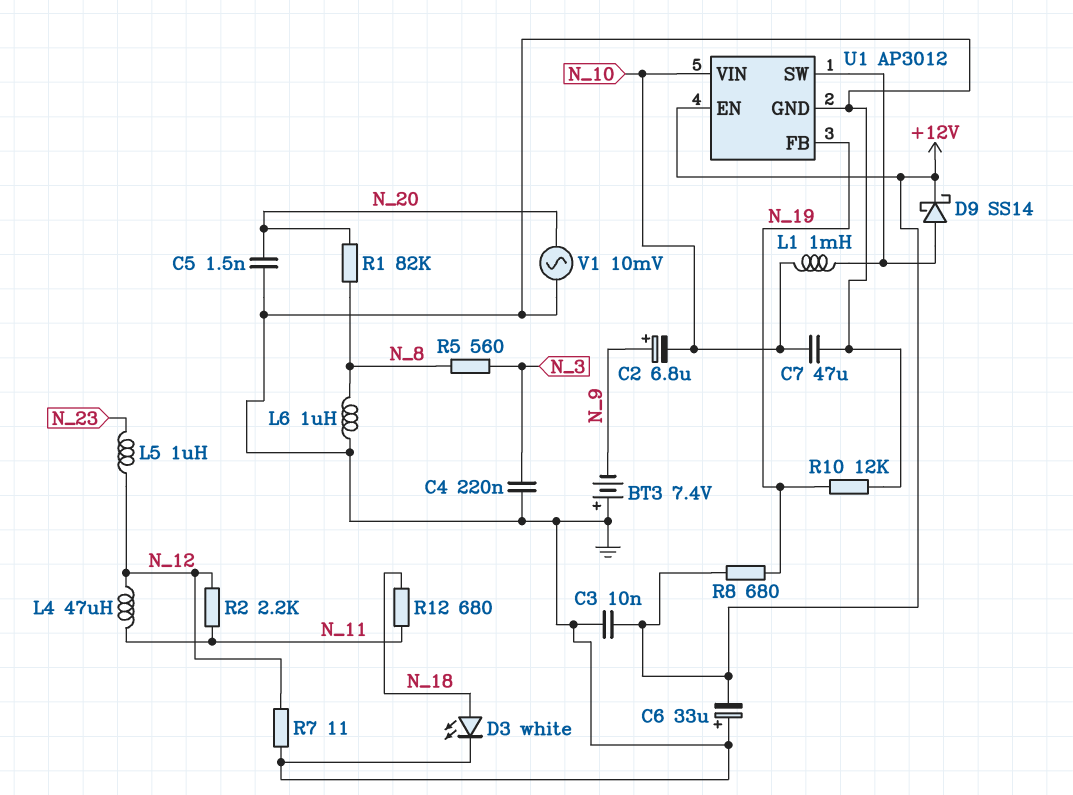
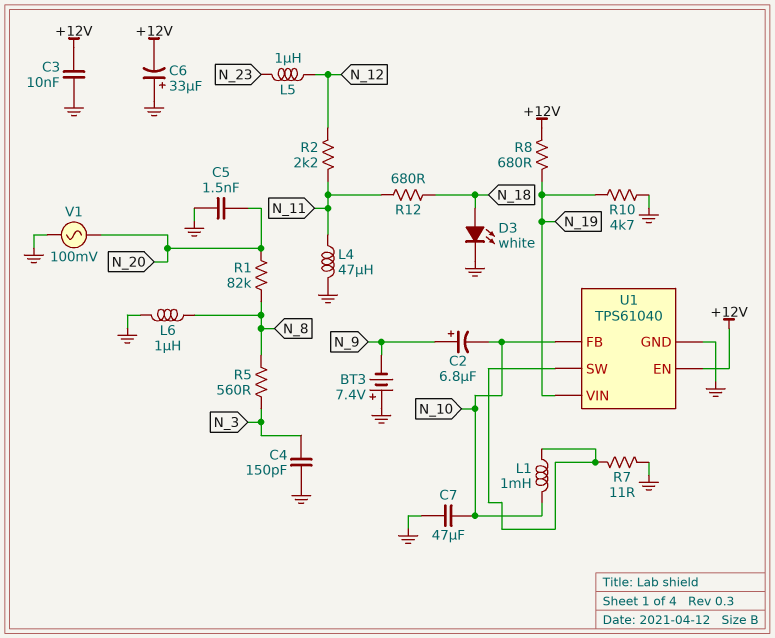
C4: 220nF (GND, N_3) -> 150pF (GND, N_3)
D9: schottky SS14 (A U1/SW, K +12V) -> none
L4: 47uH (N_11, N_12) -> 47uH (GND, N_11)
R7: 11 (GND, N_12) -> 11 (GND, U1/SW)
R10: 12k (GND, N_19) -> 4.7k (GND, N_19)
U1: AP3012 -> TPS61040
U1 pin FB: N_19 -> N_10
U1 pin VIN: N_10 -> N_19
V1: AC 10mV (GND, N_20) -> AC 100mV (GND, N_20)

